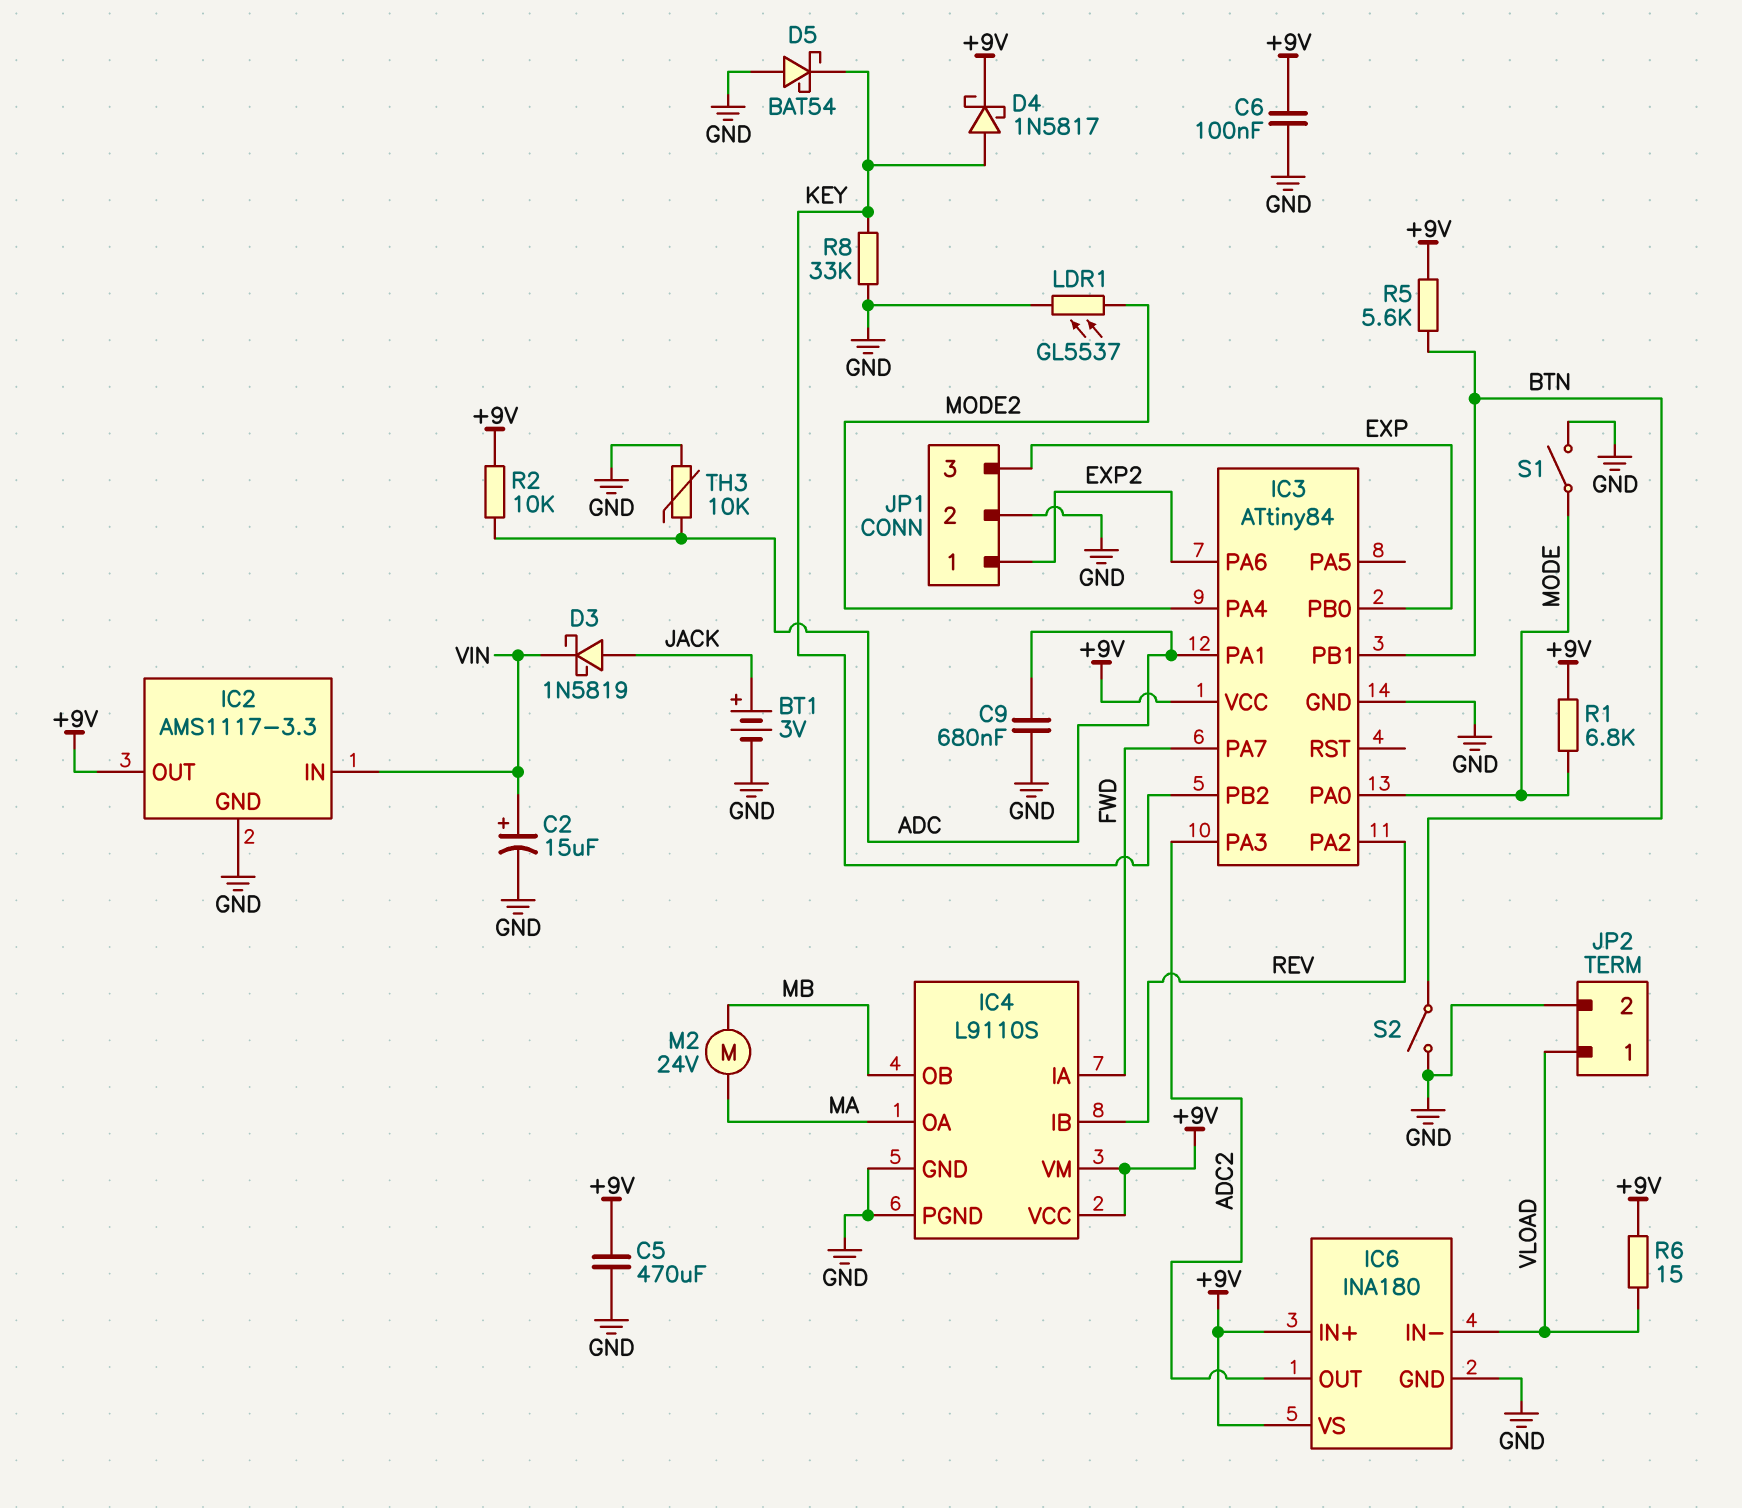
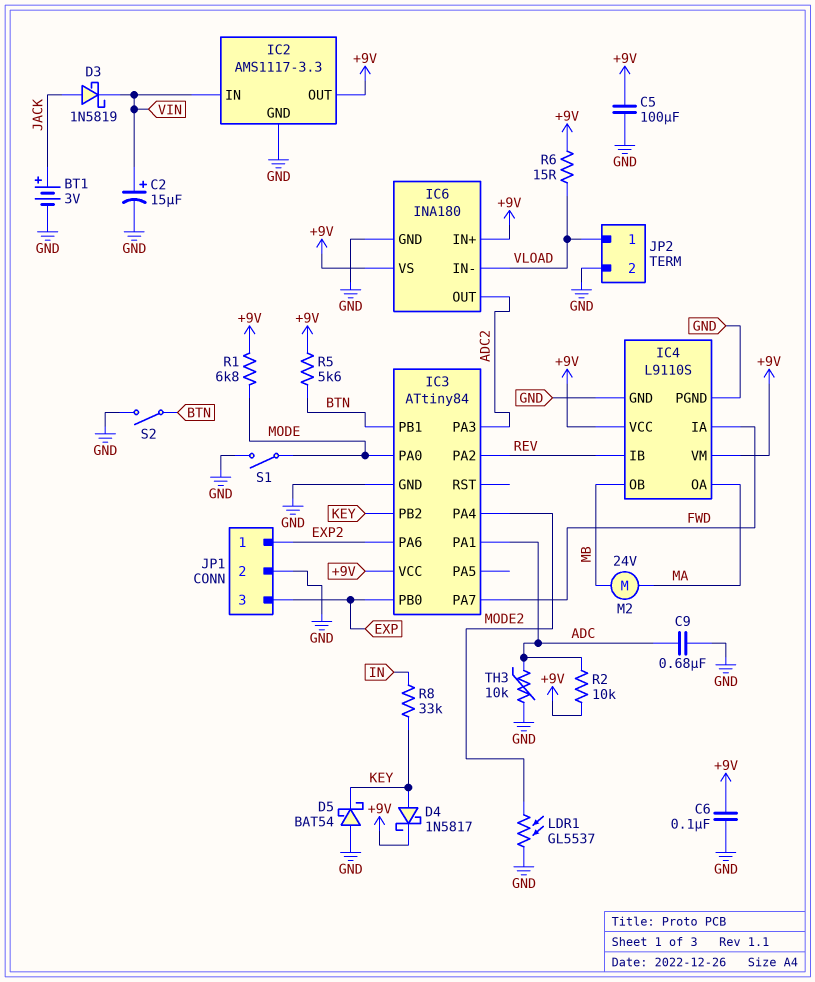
C5: 470uF (+9V, GND) -> 100uF (+9V, GND)
R8: 33k (GND, KEY) -> 33k (IN, KEY)

